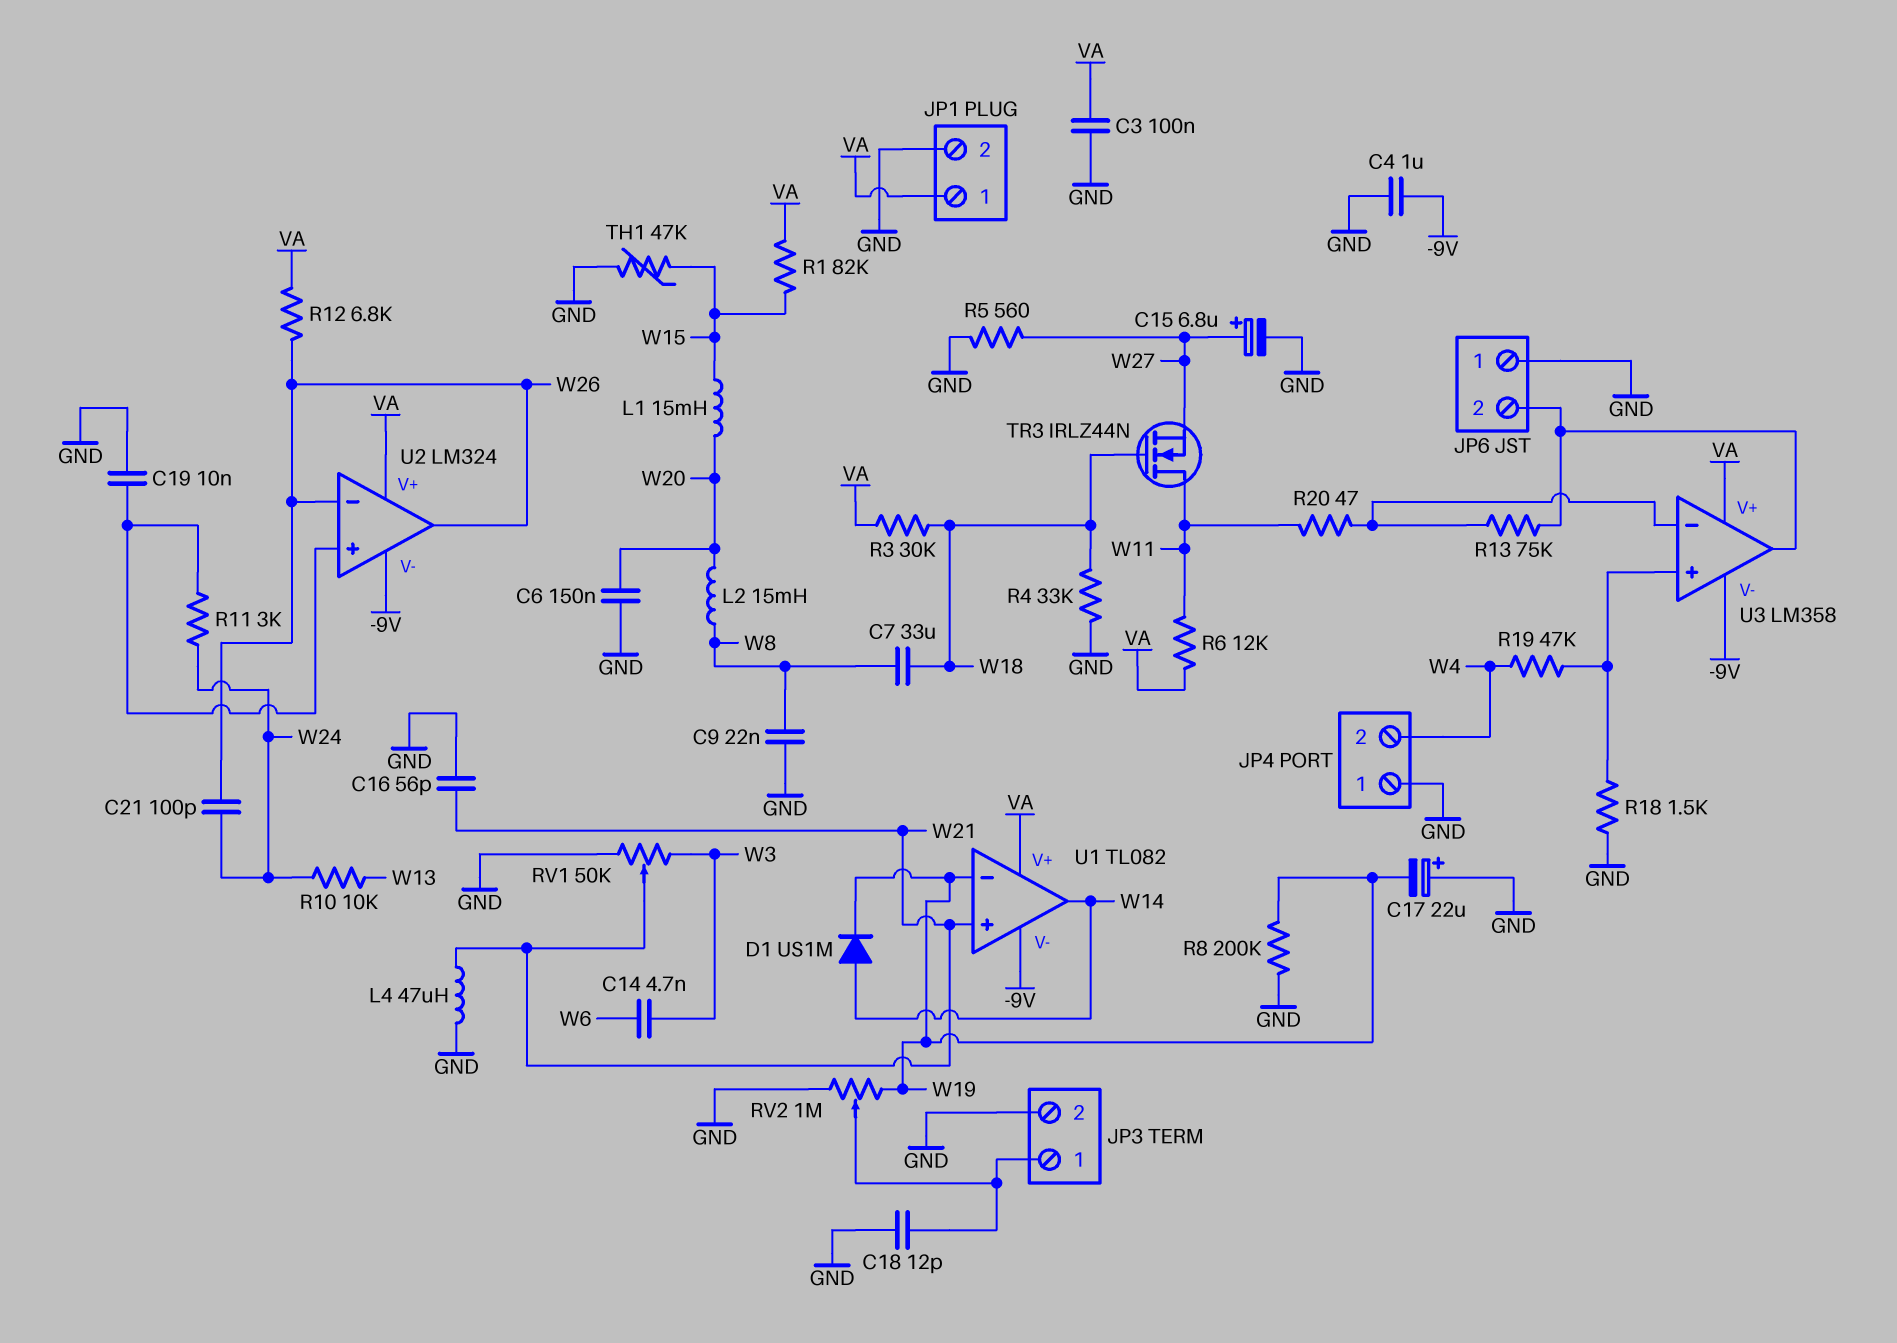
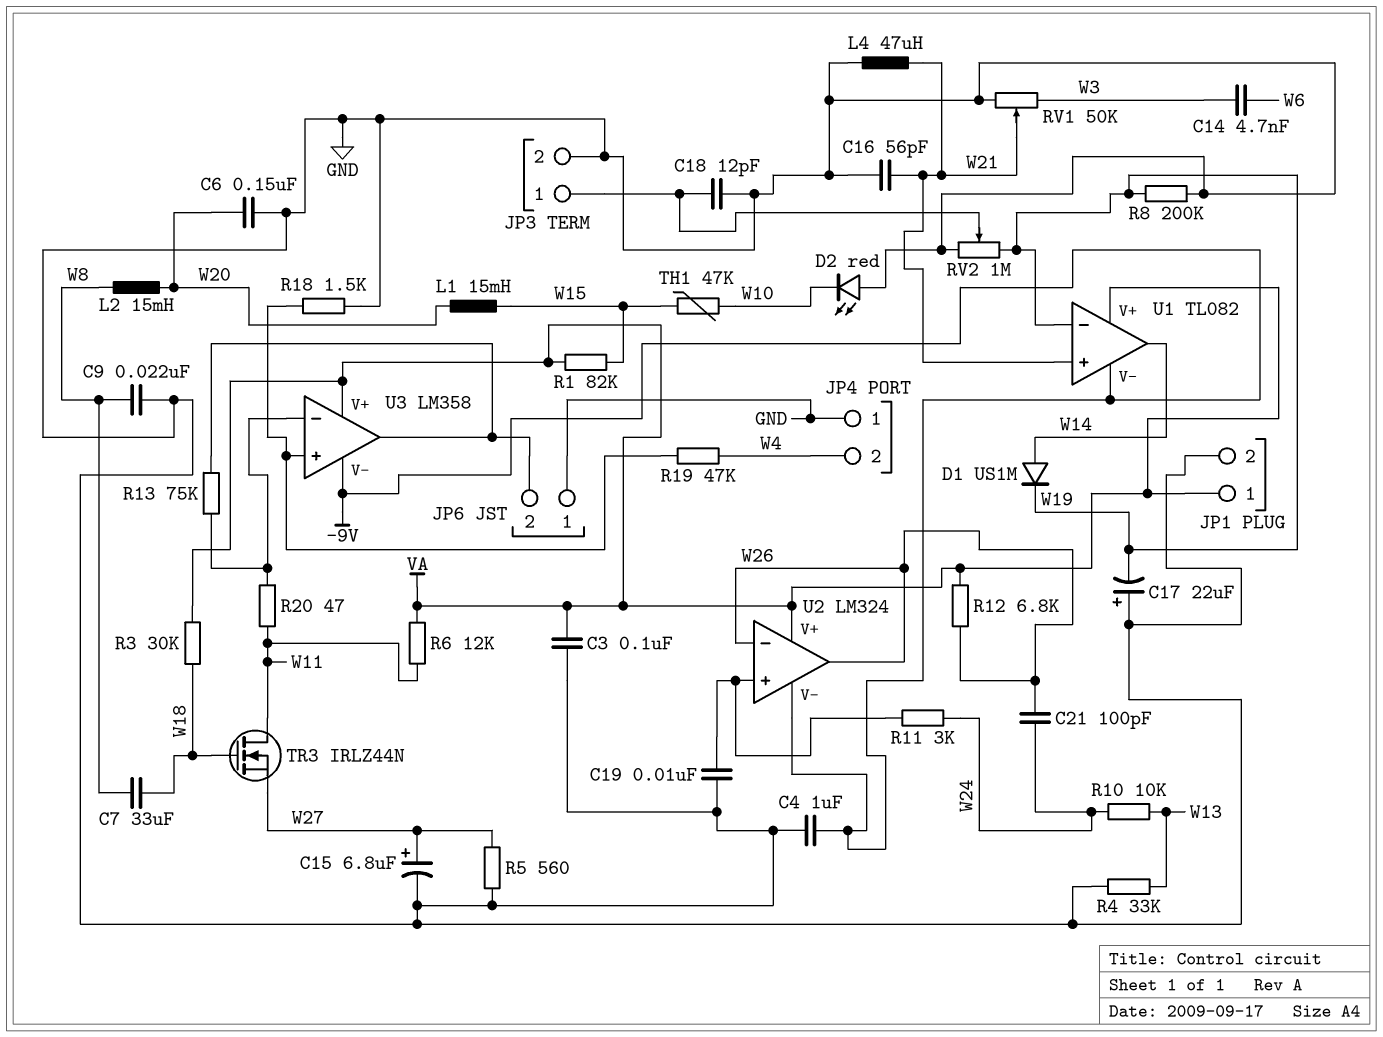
D2: none -> LED red (A GND, K W10)
R4: 33k (GND, W18) -> 33k (GND, W13)
TH1: 47k (GND, W15) -> 47k (W10, W15)

